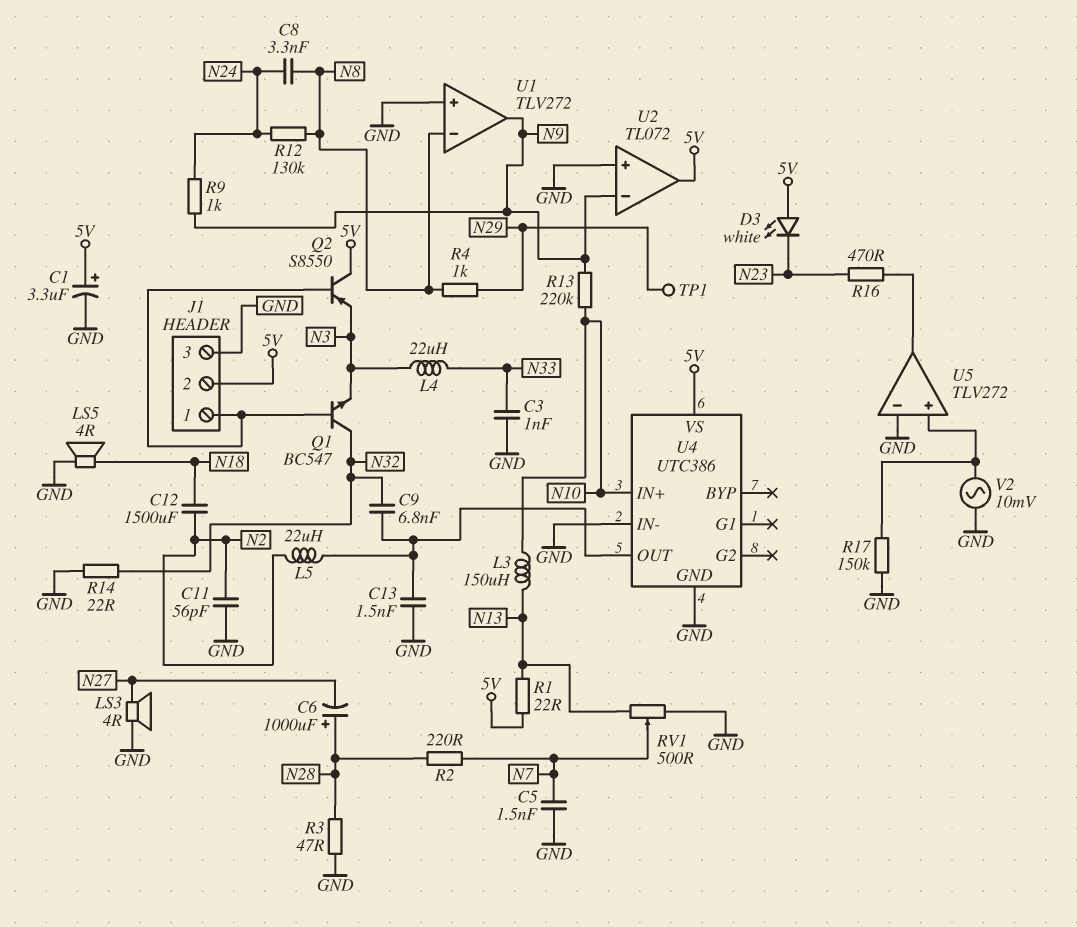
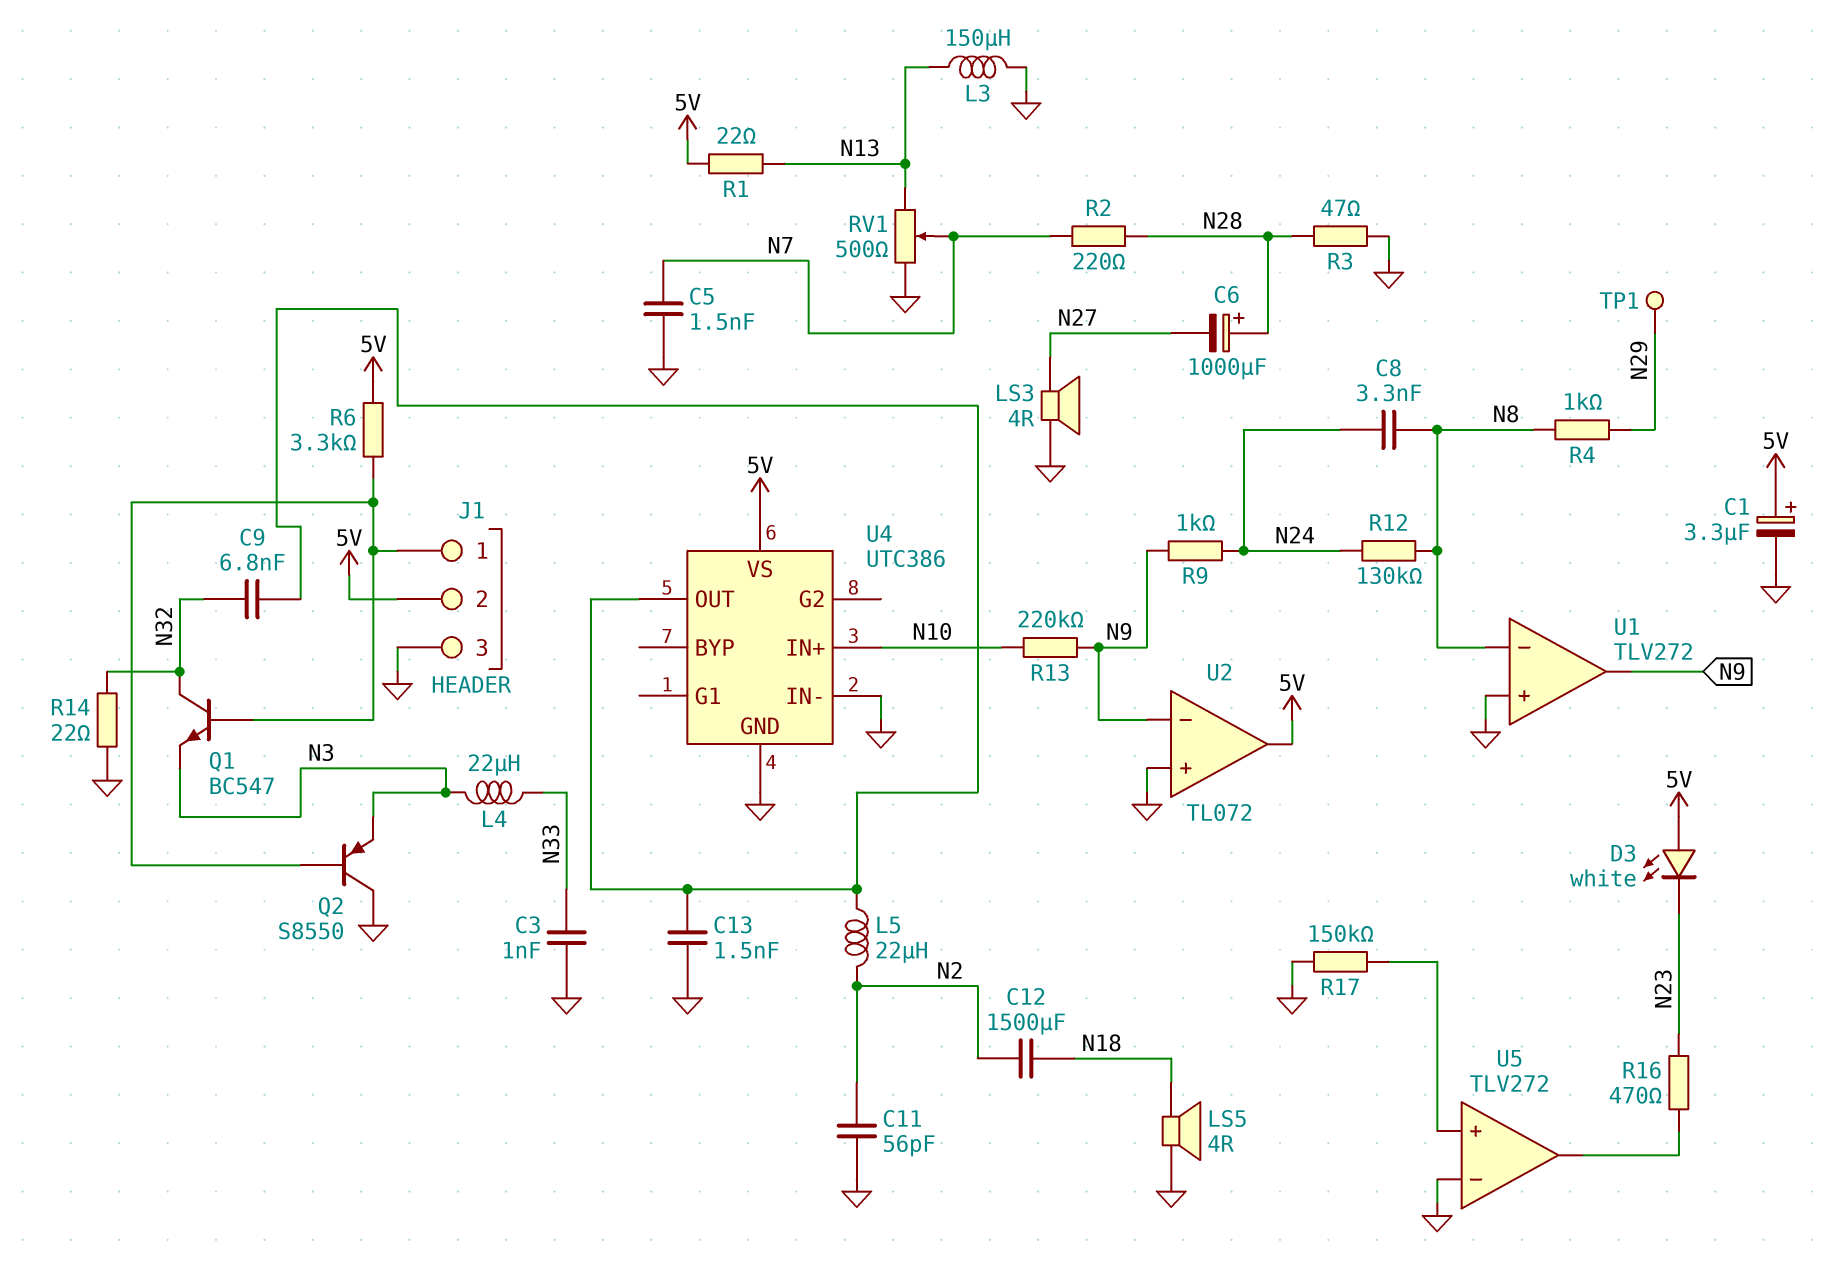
L3: 150uH (N10, N13) -> 150uH (GND, N13)
Q2: PNP S8550 (B J1/1, C 5V, E N3) -> PNP S8550 (B J1/1, C GND, E N3)
R6: none -> 3.3k (5V, J1/1)
V2: AC 10mV (GND, U5/in+) -> none

